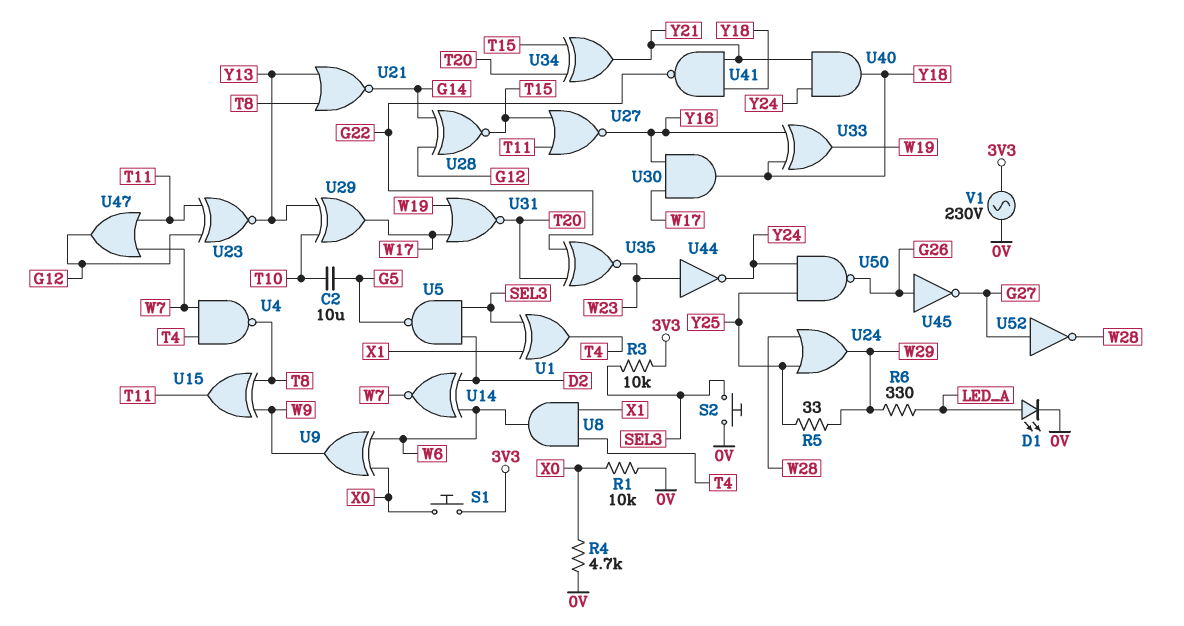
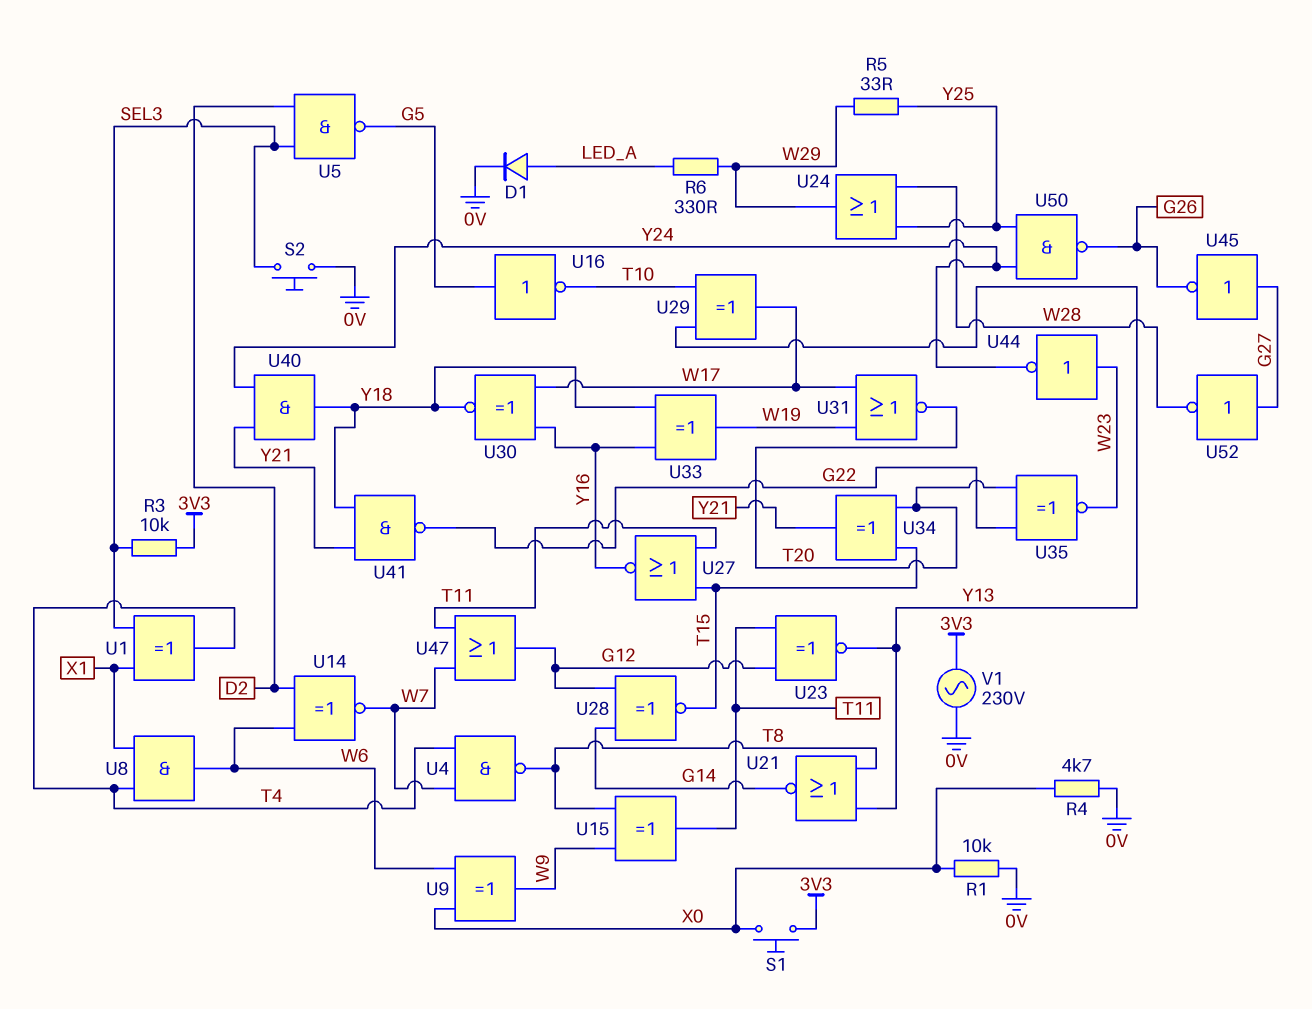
C2: 10uF (G5, T10) -> none
D1: LED (A LED_A, K 0V) -> diode (A LED_A, K 0V)
U16: none -> NOT (in G5, out T10)
U30: AND (in W17, in Y16, out Y18) -> XNOR (in W17, in Y16, out Y18)
U45: NOT (in G26, out G27) -> NOT (in G27, out G26)

